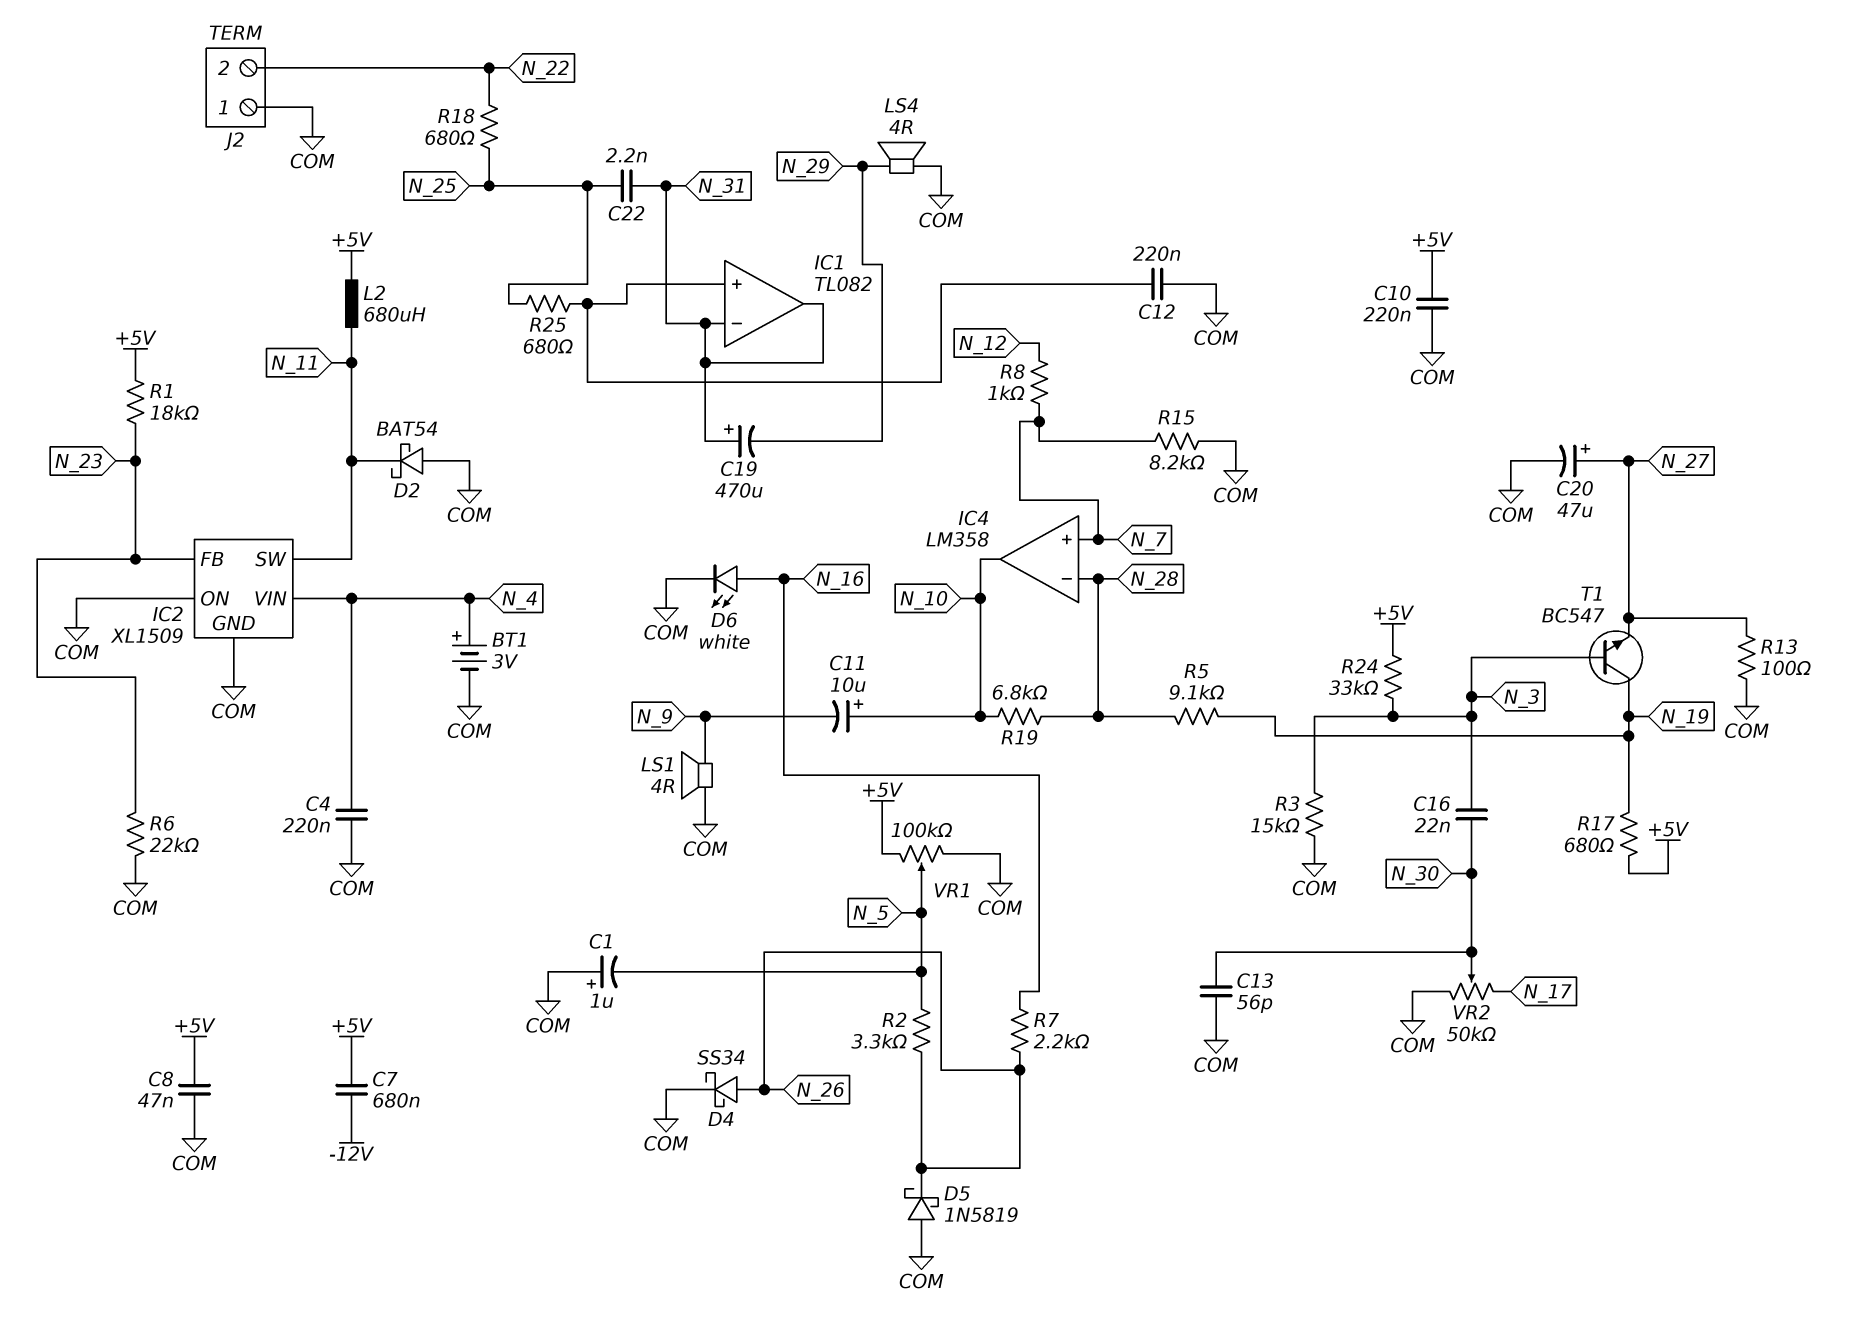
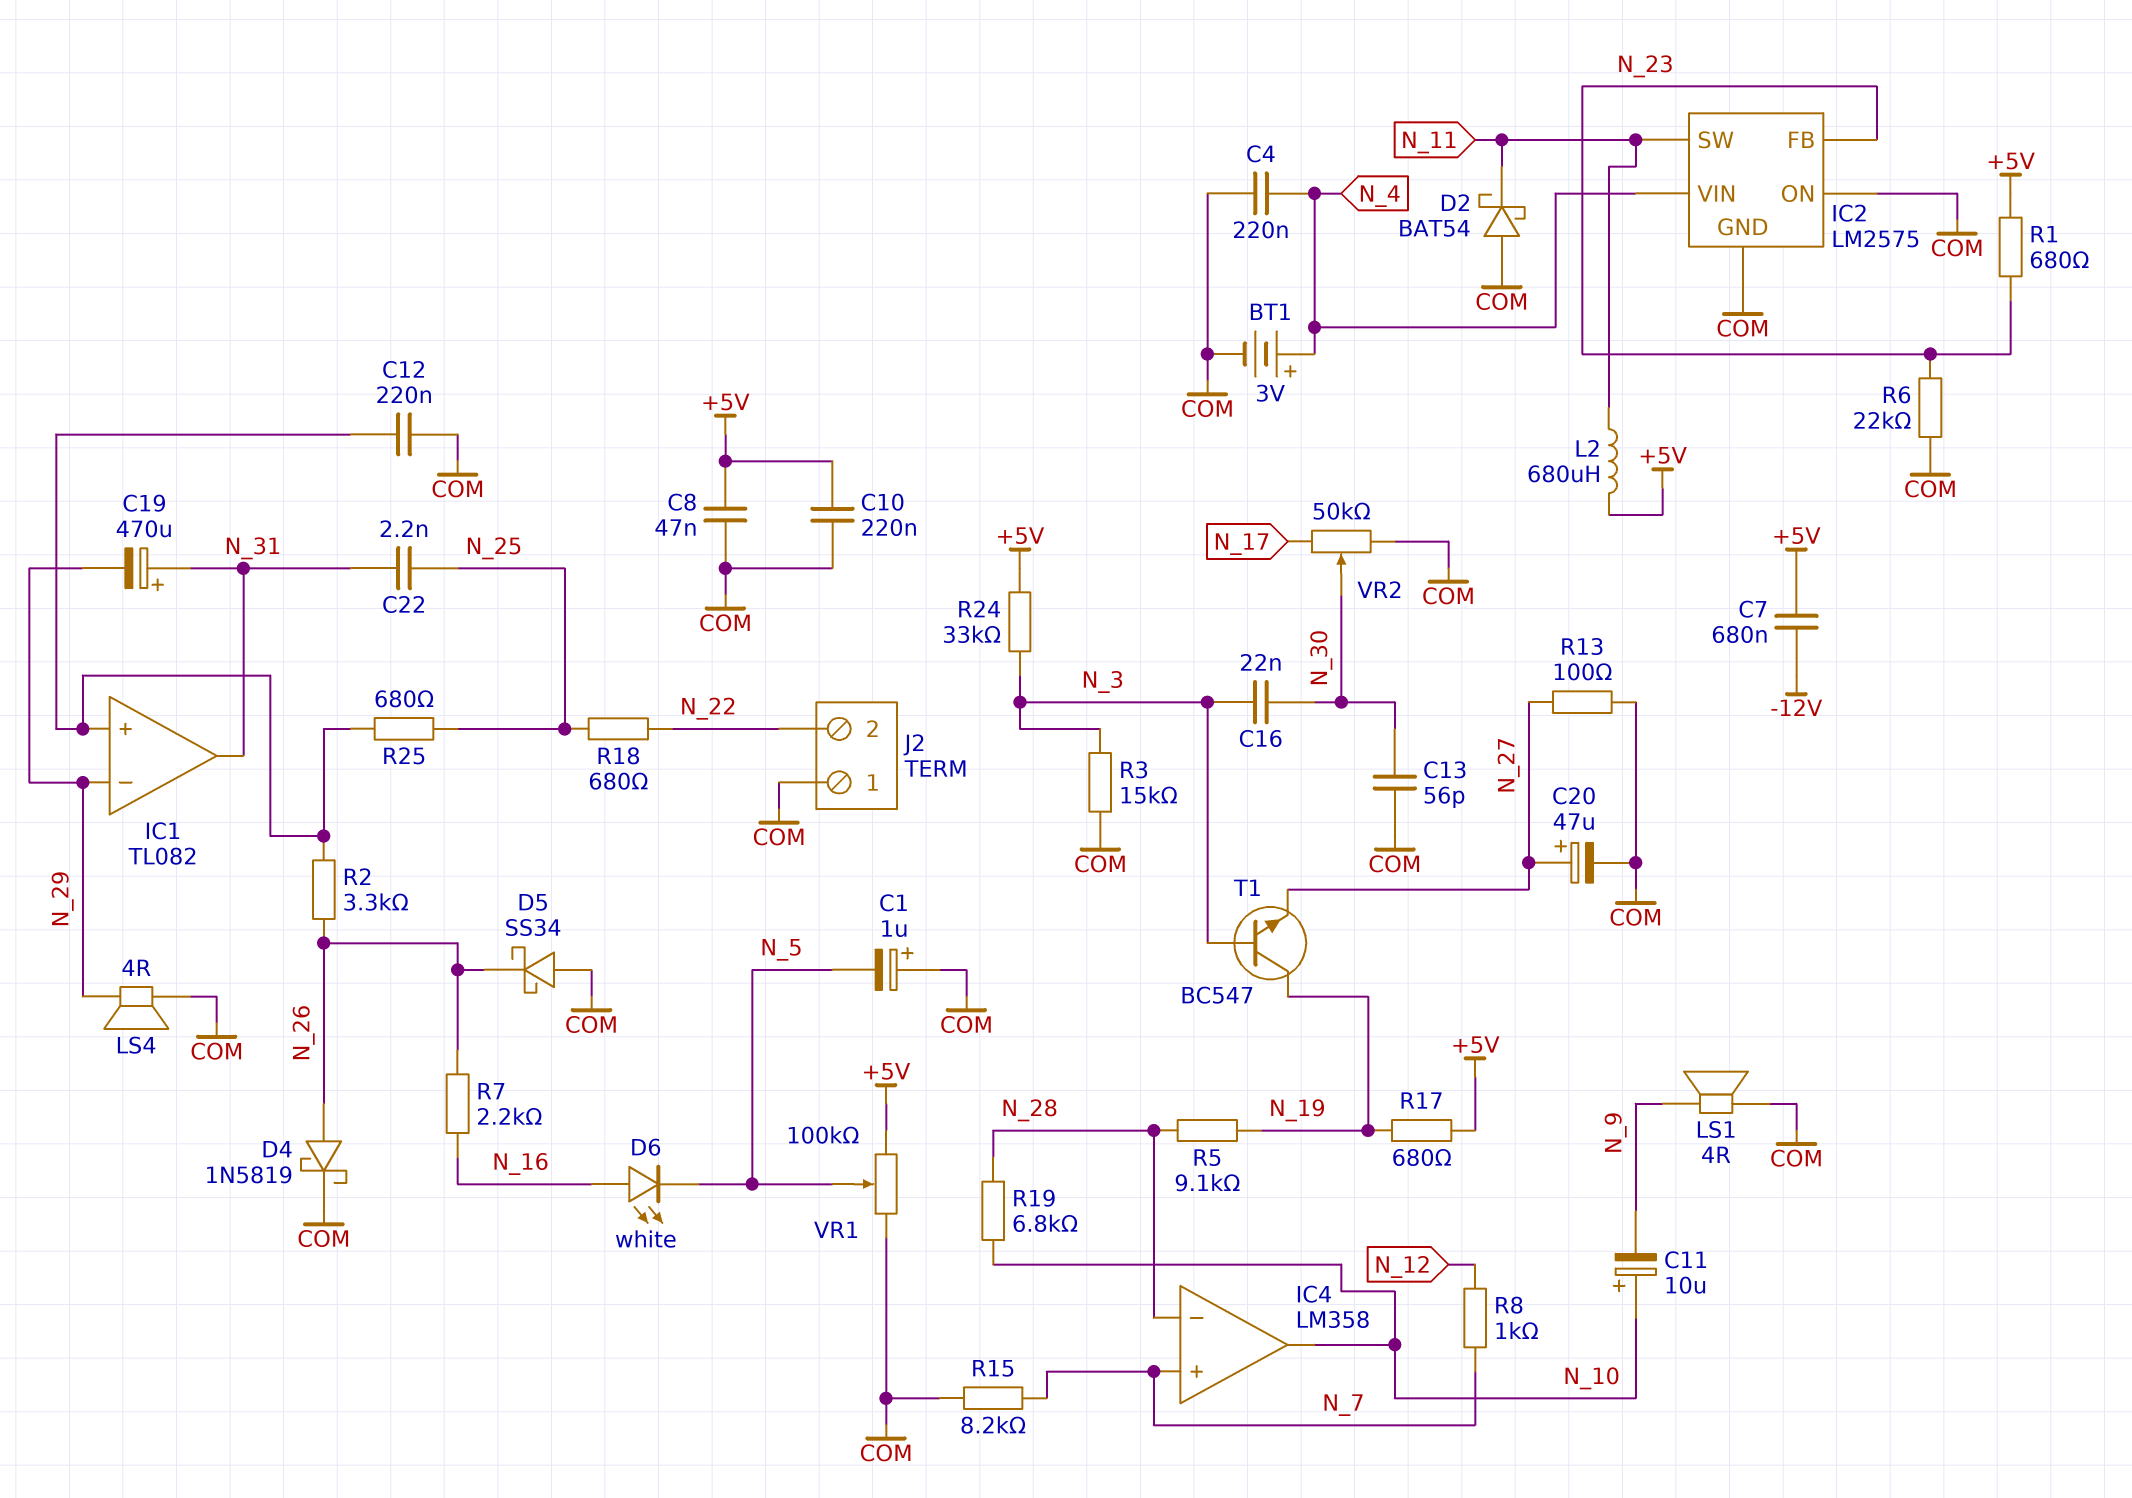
D4: schottky SS34 (A N_26, K COM) -> schottky 1N5819 (A N_26, K COM)
D5: schottky 1N5819 (A COM, K N_26) -> schottky SS34 (A COM, K N_26)
D6: LED white (A N_16, K COM) -> LED white (A N_16, K N_5)
IC1 pin in-: N_31 -> N_29
IC2: XL1509 -> LM2575
R1: 18k (+5V, N_23) -> 680 (+5V, N_23)
R2: 3.3k (N_5, N_26) -> 3.3k (IC1/in+, N_26)

